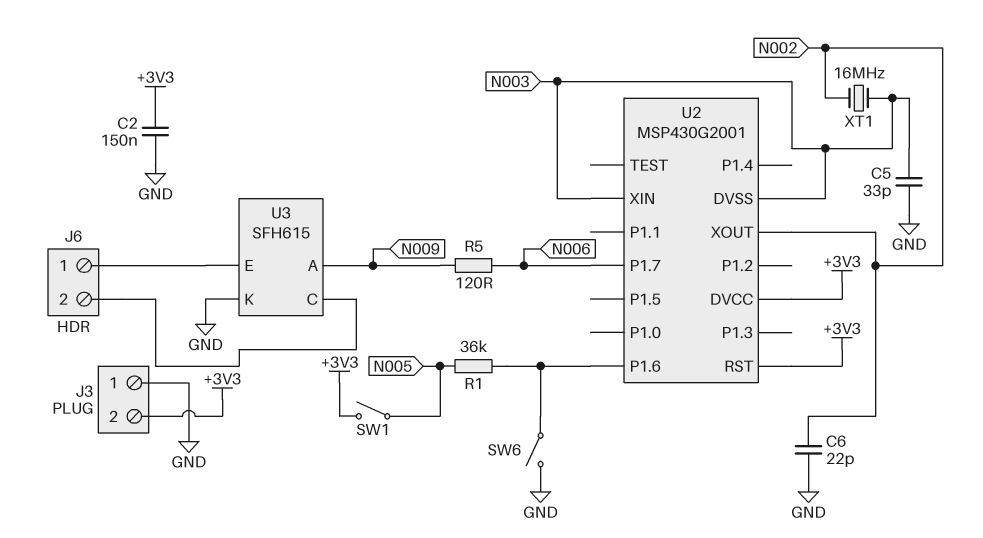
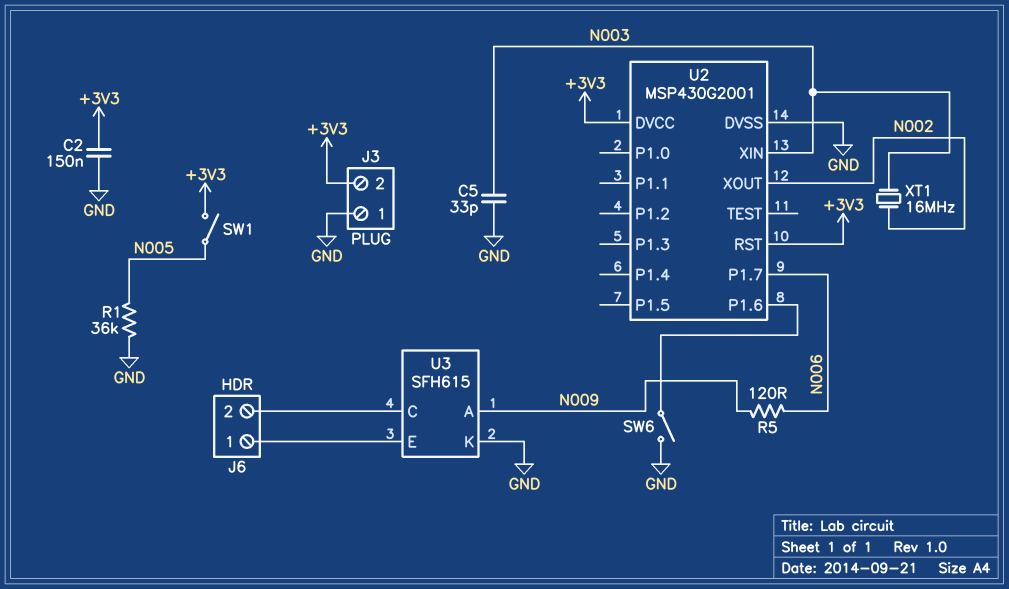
C6: 22pF (GND, N002) -> none
R1: 36k (N005, U2/P1.6) -> 36k (GND, N005)
U2 pin DVSS: N003 -> GND

